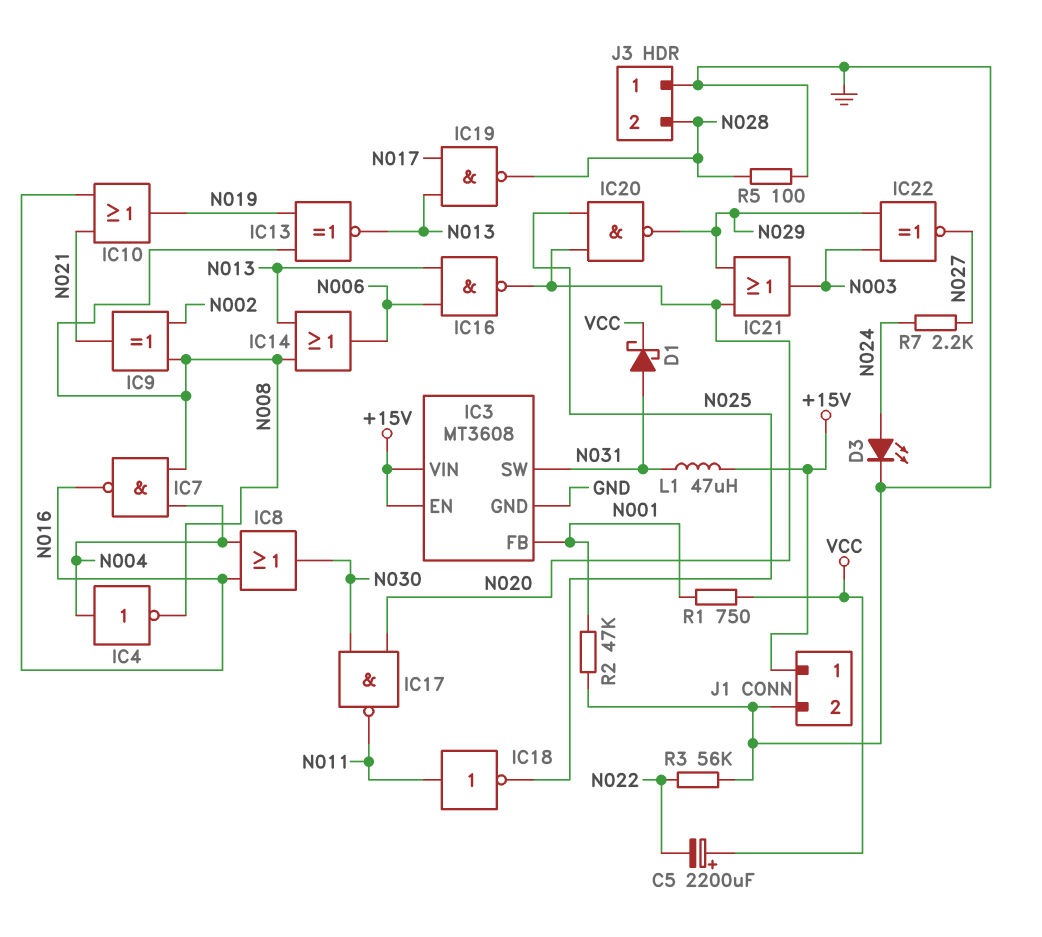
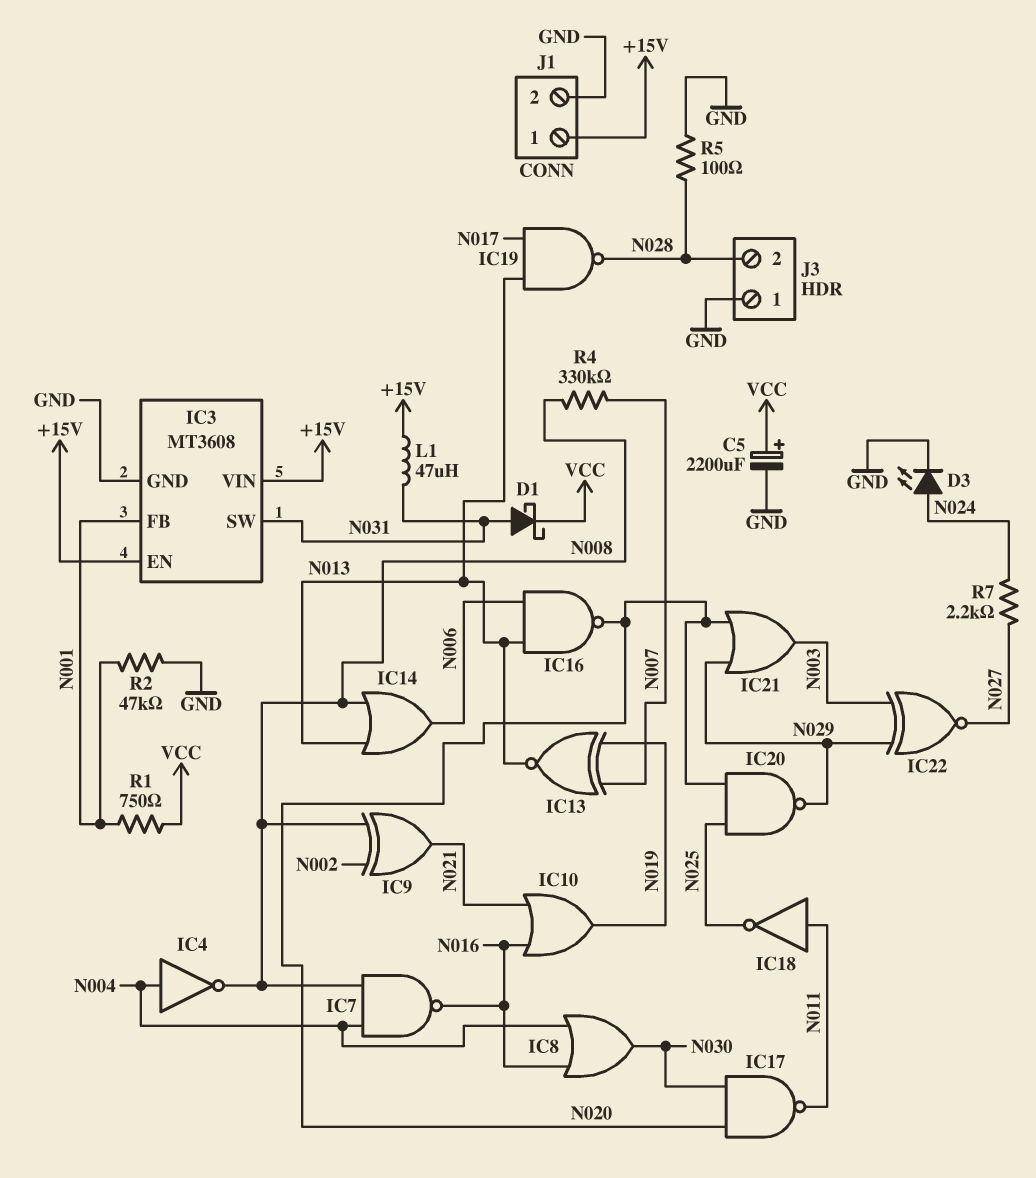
C5: 2200uF (plus VCC, minus N022) -> 2200uF (plus VCC, minus GND)
IC13: XNOR (in N008, in N019, out N013) -> XNOR (in N007, in N019, out N013)
R3: 56k (GND, N022) -> none
R4: none -> 330k (N007, N008)

